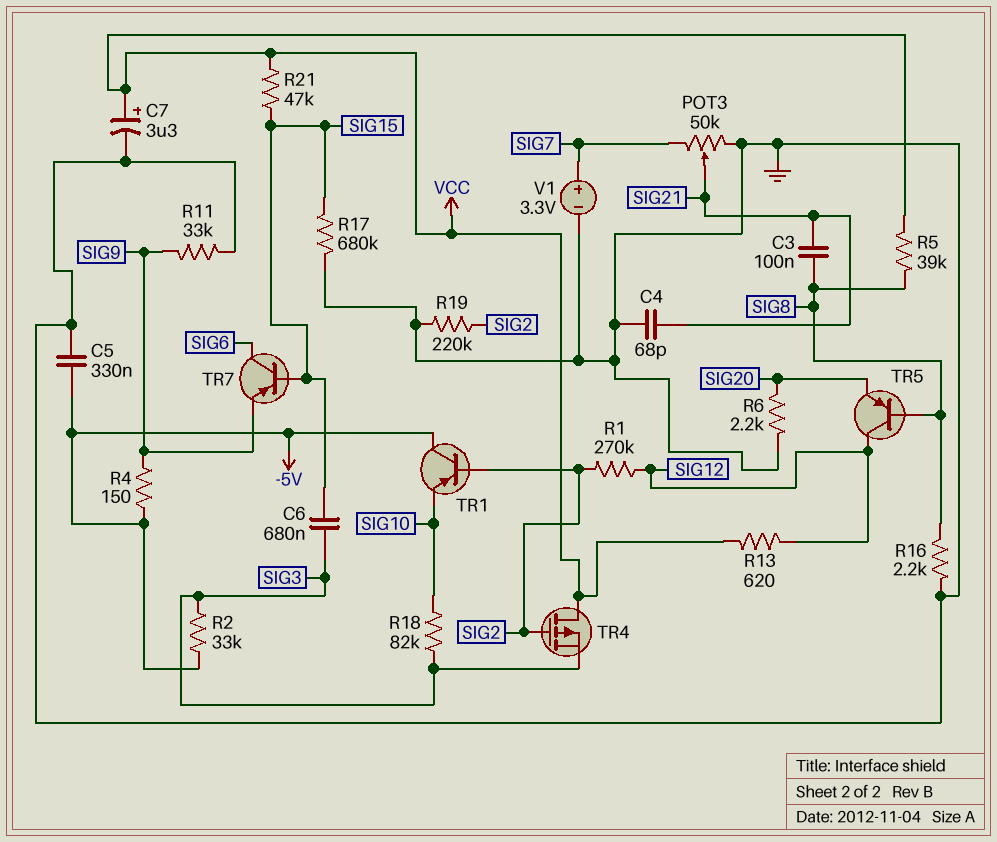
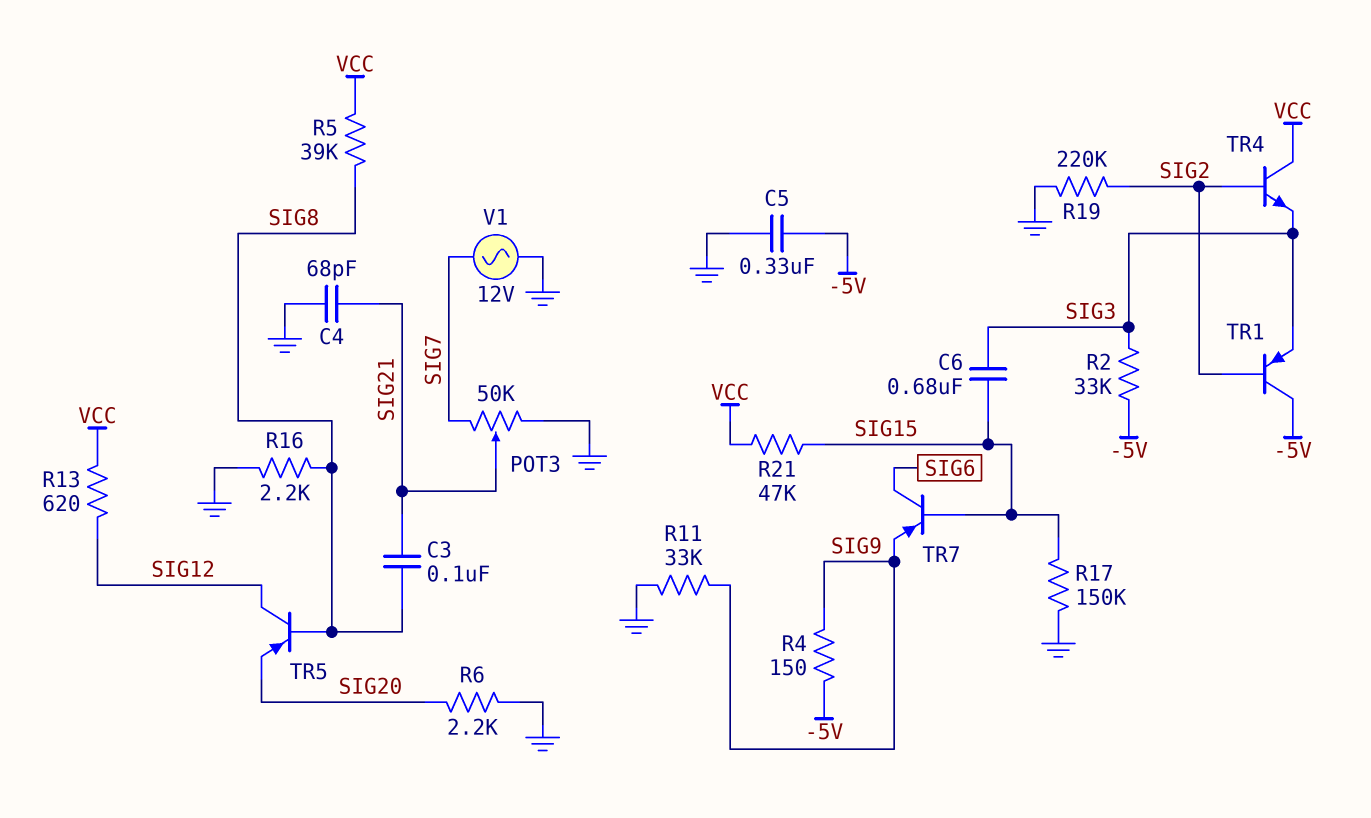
C7: 3.3uF (plus VCC, minus GND) -> none
R1: 270k (SIG2, SIG12) -> none
R17: 680k (GND, SIG15) -> 150k (GND, SIG15)
R18: 82k (SIG3, SIG10) -> none
TR1: PNP (B SIG2, C -5V, E SIG10) -> PNP (B SIG2, C -5V, E SIG3)
TR4: PMOS (G SIG2, D VCC, S SIG3) -> NPN (B SIG2, C VCC, E SIG3)
V1: 3.3V (plus SIG7, minus GND) -> AC 12V (GND, SIG7)

